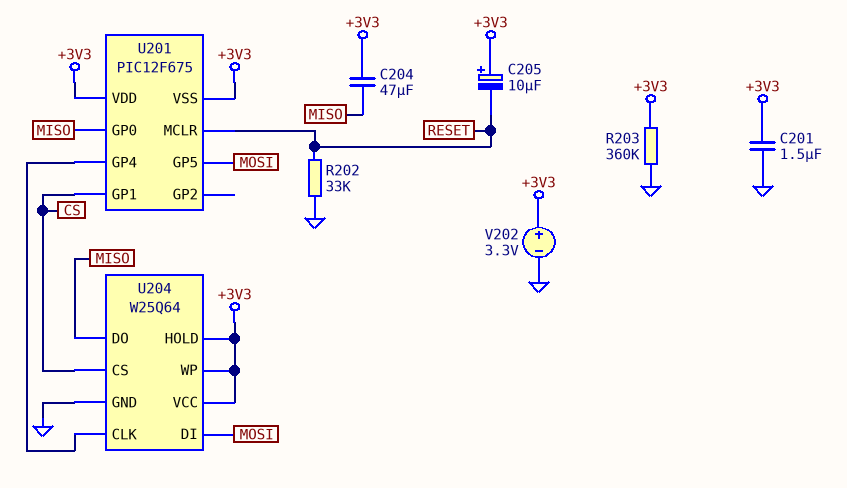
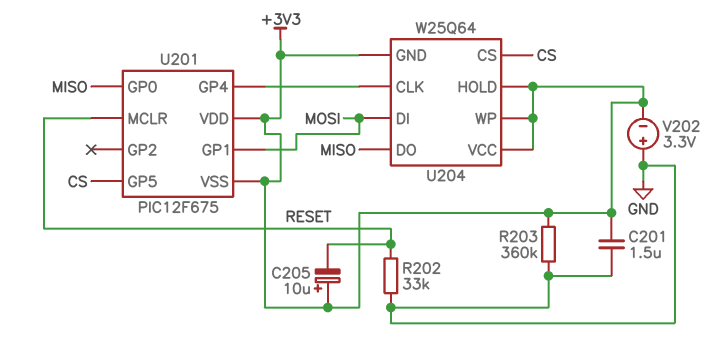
C204: 47uF (+3V3, MISO) -> none
U201 pin GP1: CS -> MOSI
U201 pin GP5: MOSI -> CS
U204 pin GND: GND -> +3V3
V202: 3.3V (plus +3V3, minus GND) -> 3.3V (plus GND, minus +3V3)

